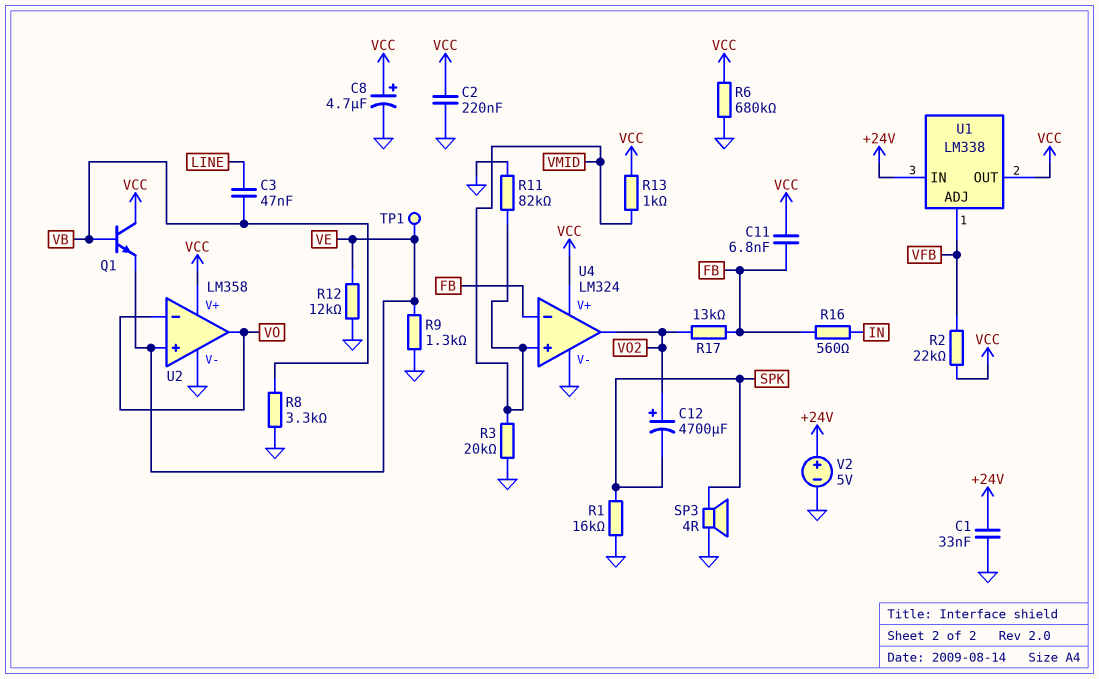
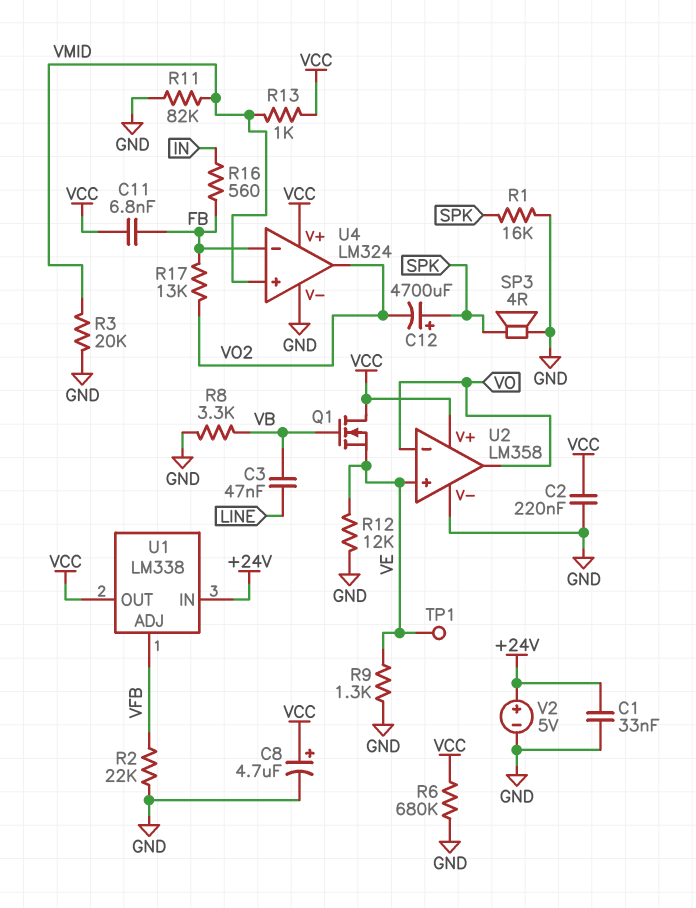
C12: 4700uF (plus VO2, minus SPK) -> 4700uF (plus SPK, minus VO2)
Q1: NPN (B VB, C VCC, E VE) -> NMOS (G VB, D VCC, S VE)
R2: 22k (VCC, VFB) -> 22k (GND, VFB)

